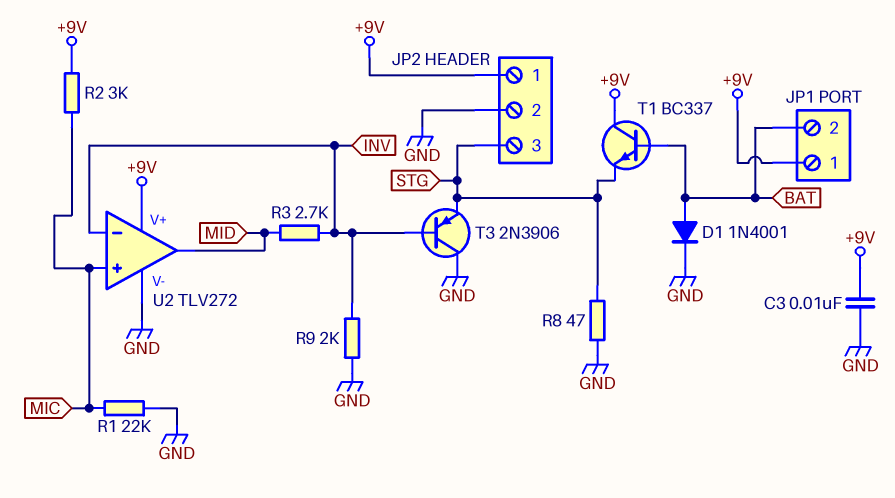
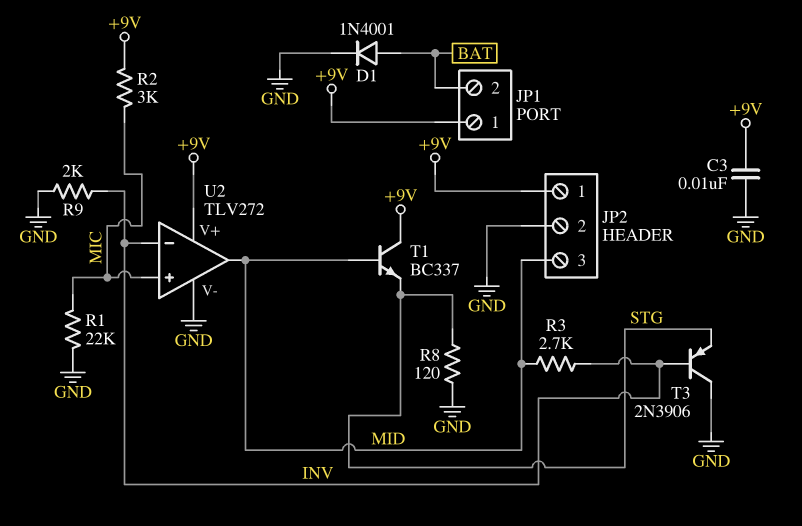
JP2 pin 3: STG -> MID
R8: 47 (GND, STG) -> 120 (GND, STG)
T1: NPN BC337 (B BAT, C +9V, E STG) -> NPN BC337 (B MID, C +9V, E STG)

